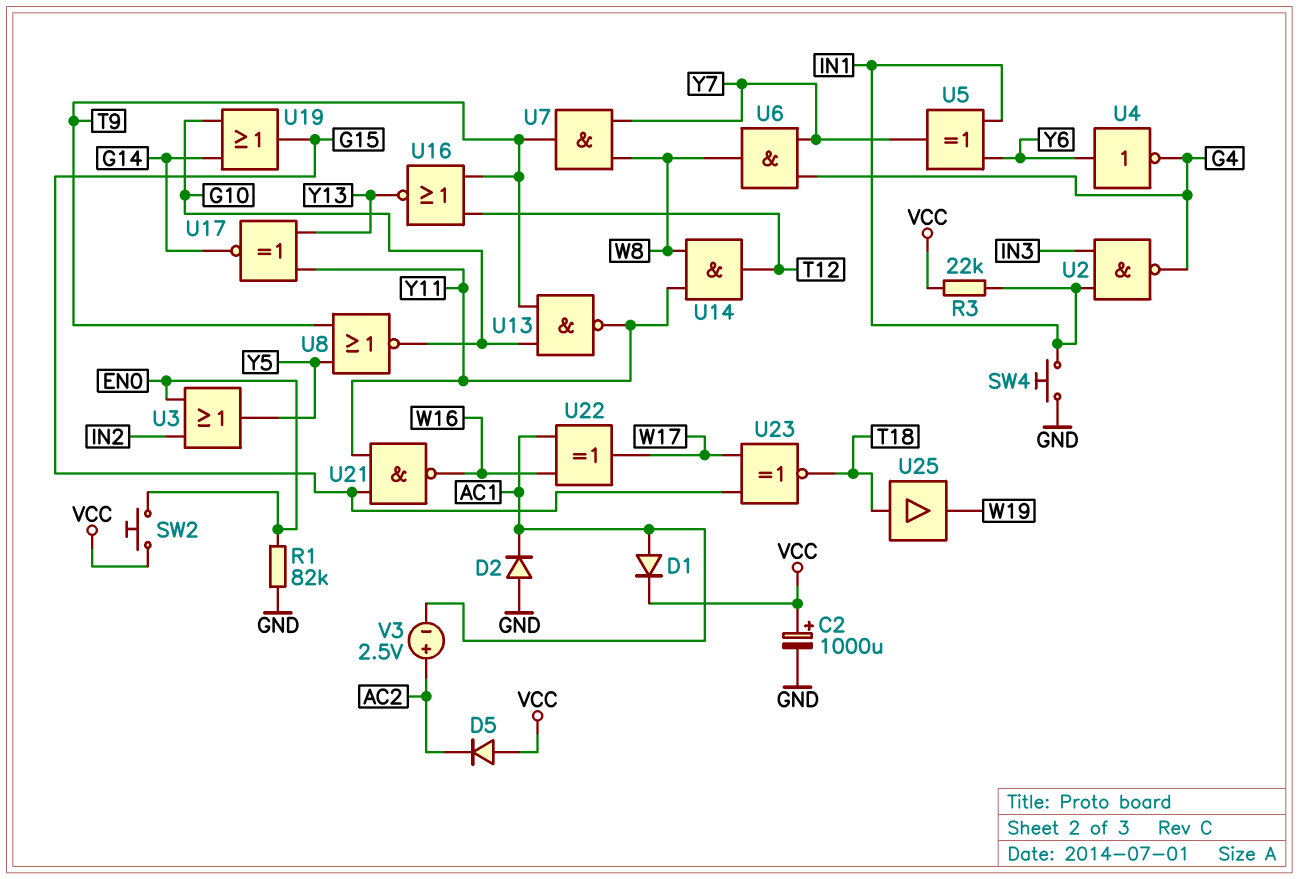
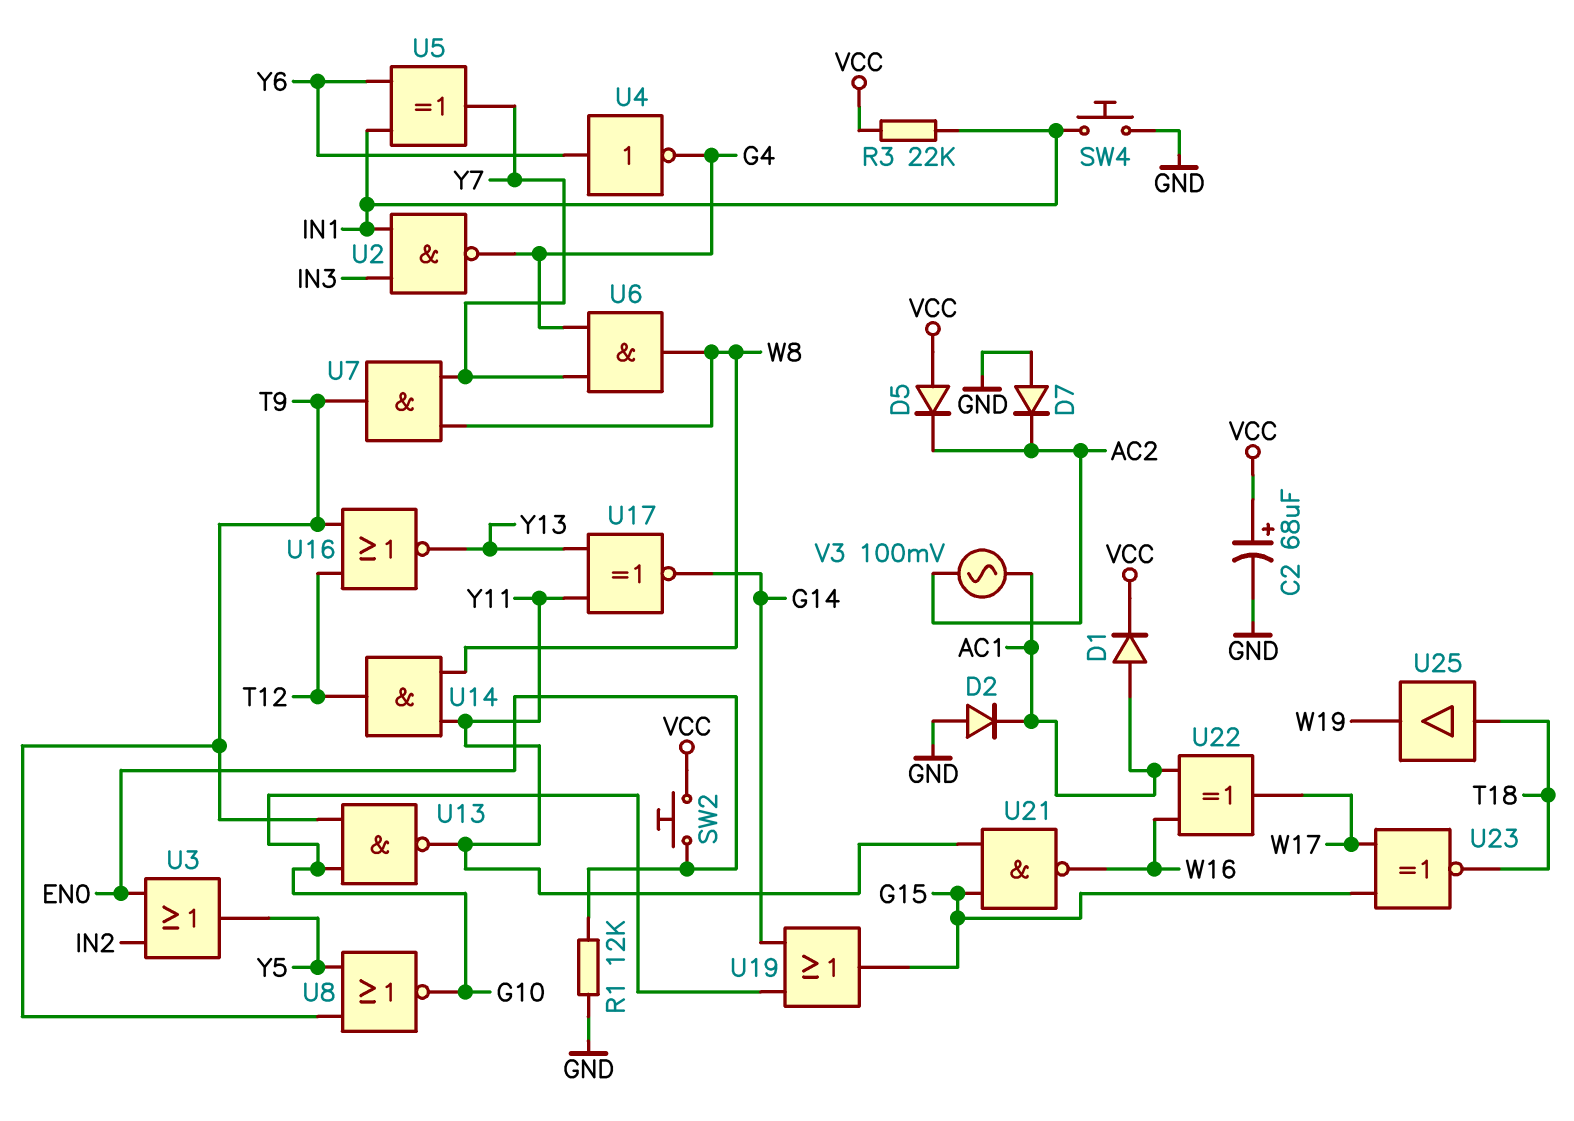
C2: 1000uF (plus VCC, minus GND) -> 68uF (plus VCC, minus GND)
D7: none -> diode (A GND, K AC2)
R1: 82k (EN0, GND) -> 12k (EN0, GND)
V3: 2.5V (plus AC2, minus AC1) -> AC 100mV (AC1, AC2)

